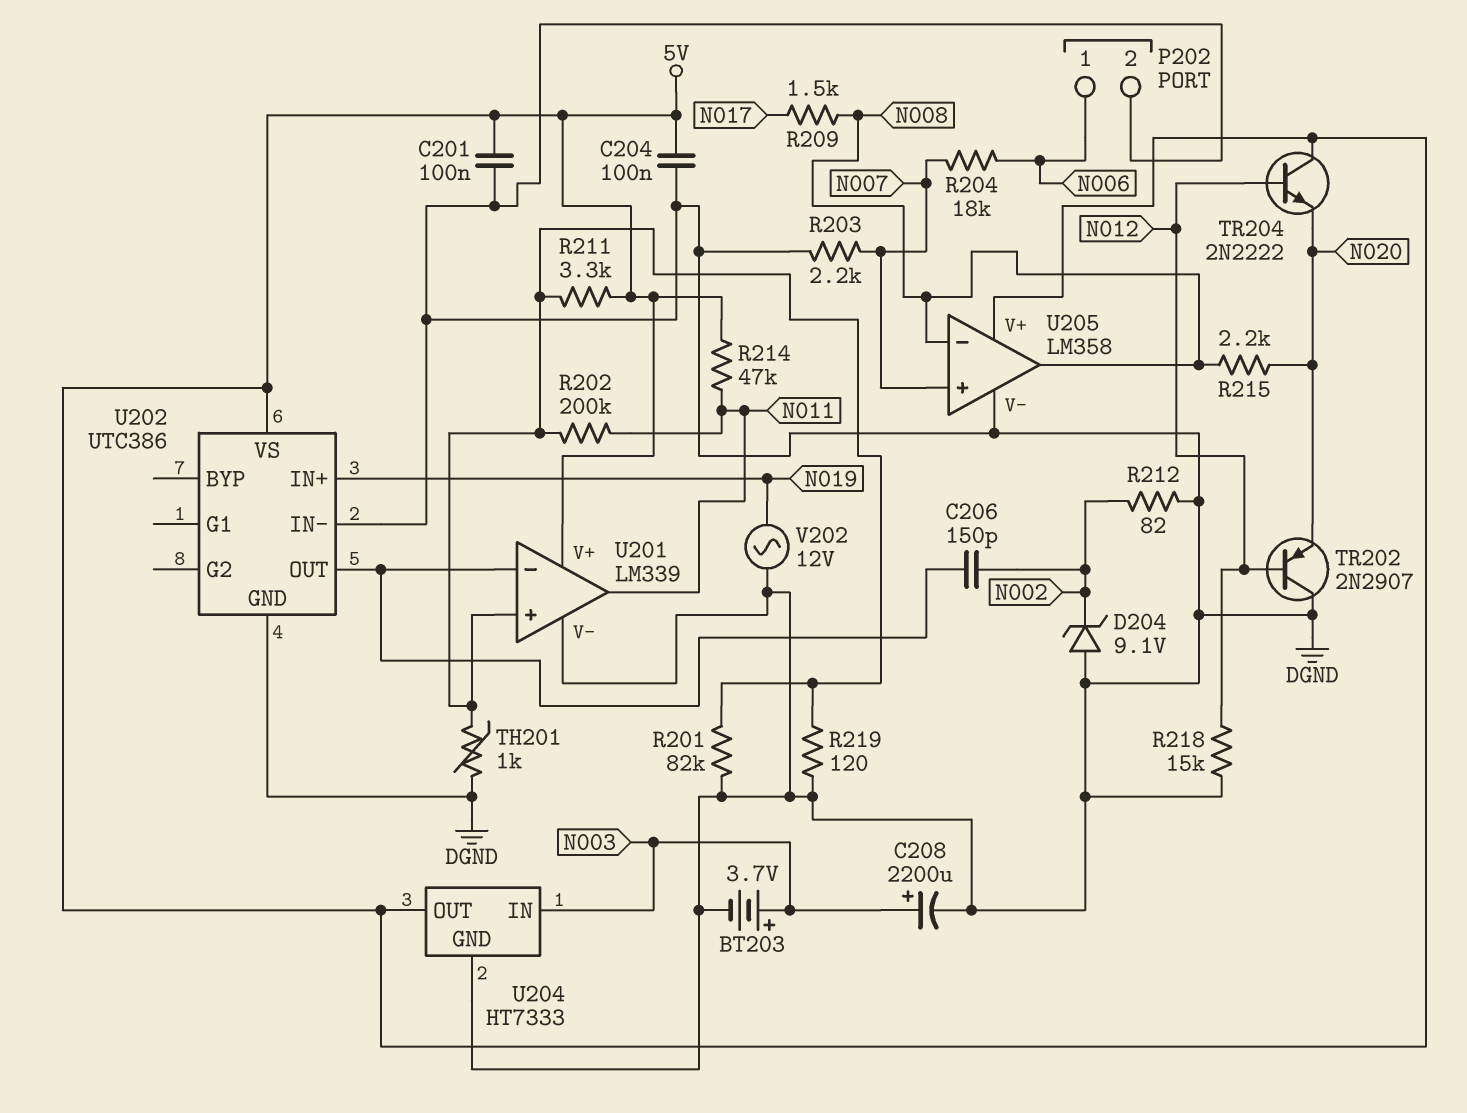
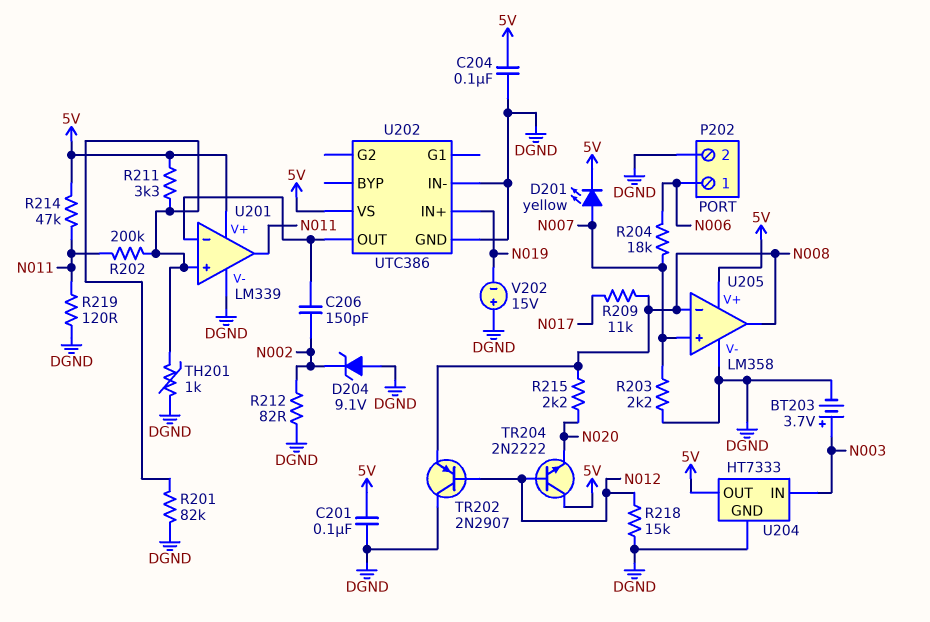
C208: 2200uF (plus N003, minus DGND) -> none
D201: none -> LED yellow (A N007, K 5V)
R209: 1.5k (N008, N017) -> 11k (N008, N017)
R219: 120 (DGND, U201/in+) -> 120 (DGND, N011)
TR202: PNP 2N2907 (B N012, C DGND, E N020) -> PNP 2N2907 (B N012, C DGND, E N008)
V202: AC 12V (DGND, N019) -> 15V (plus DGND, minus N019)

